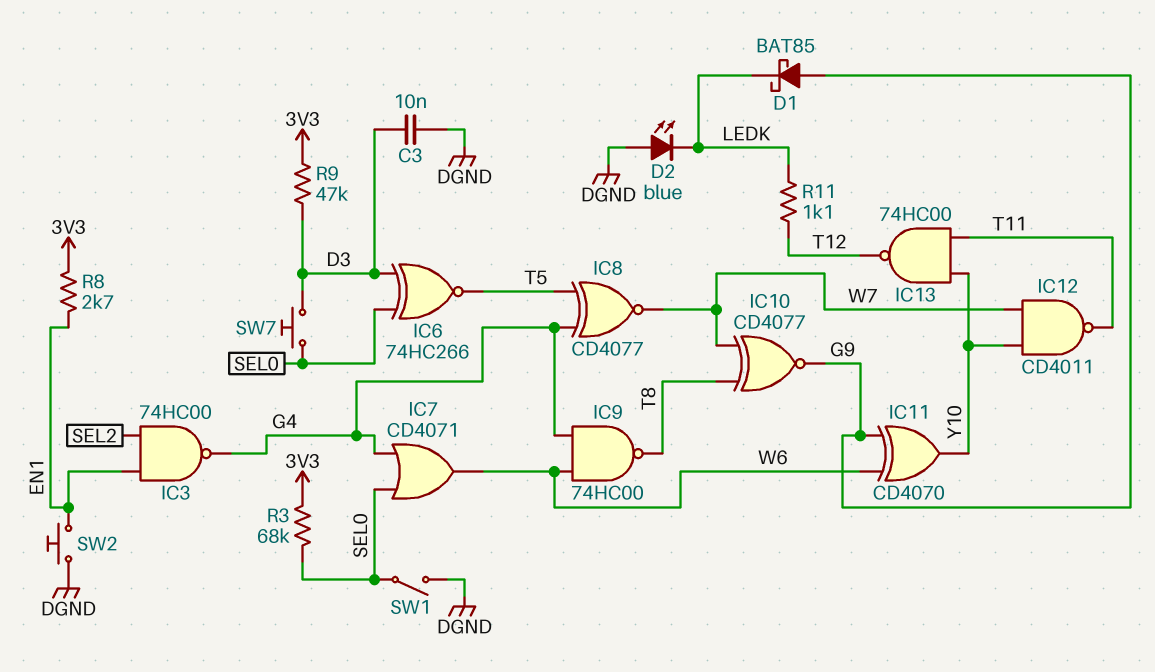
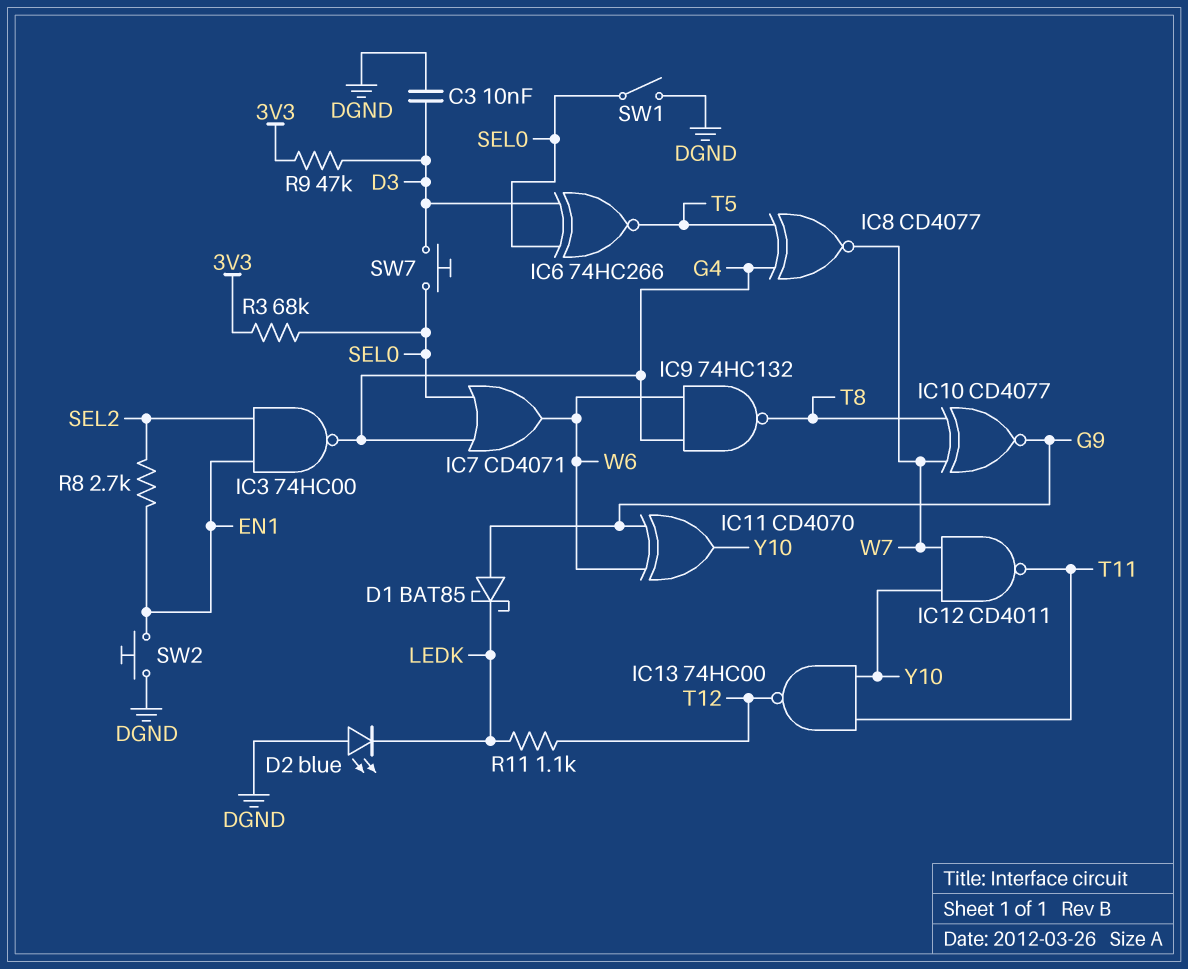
IC9: NAND 74HC00 (in G4, in W6, out T8) -> NAND 74HC132 (in G4, in W6, out T8)
R8: 2.7k (3V3, EN1) -> 2.7k (EN1, SEL2)

